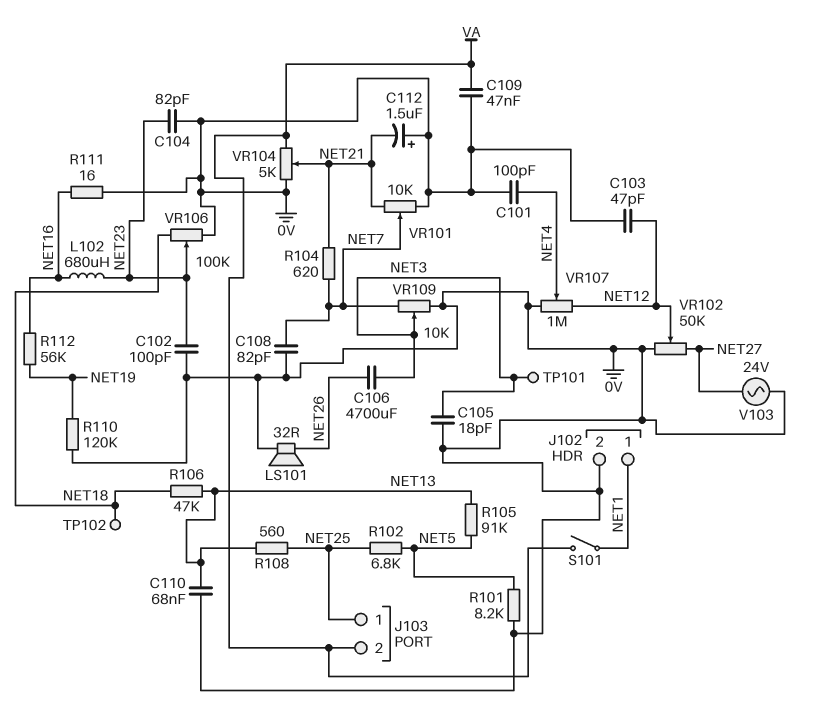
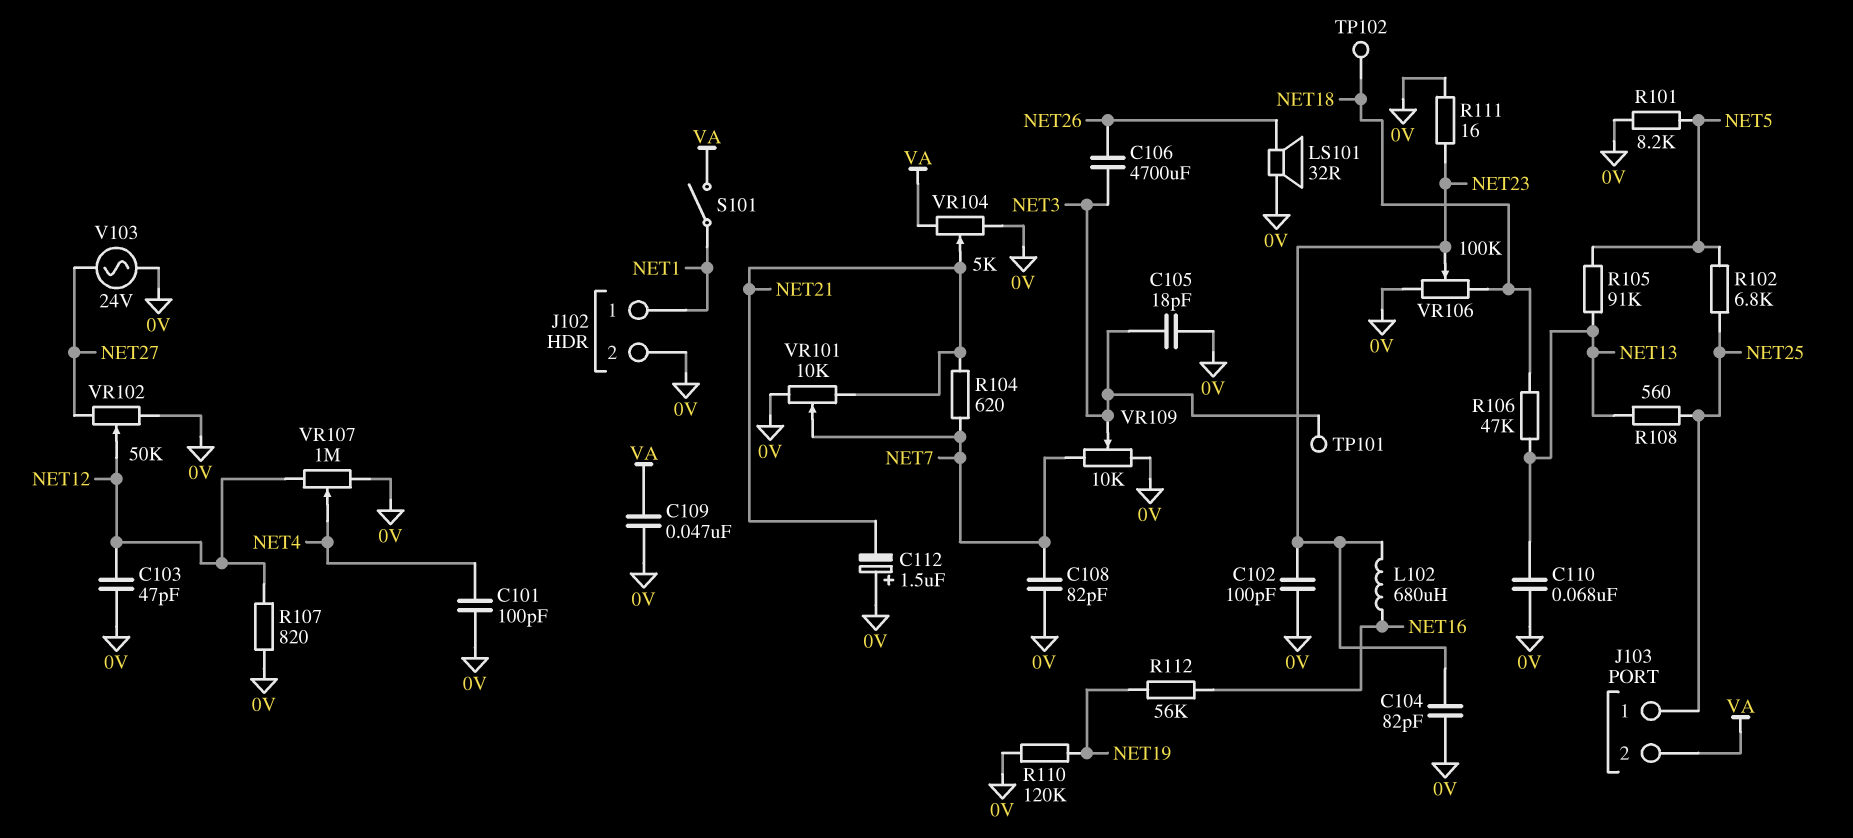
R107: none -> 820 (0V, NET12)
R111: 16 (0V, NET16) -> 16 (0V, NET23)

